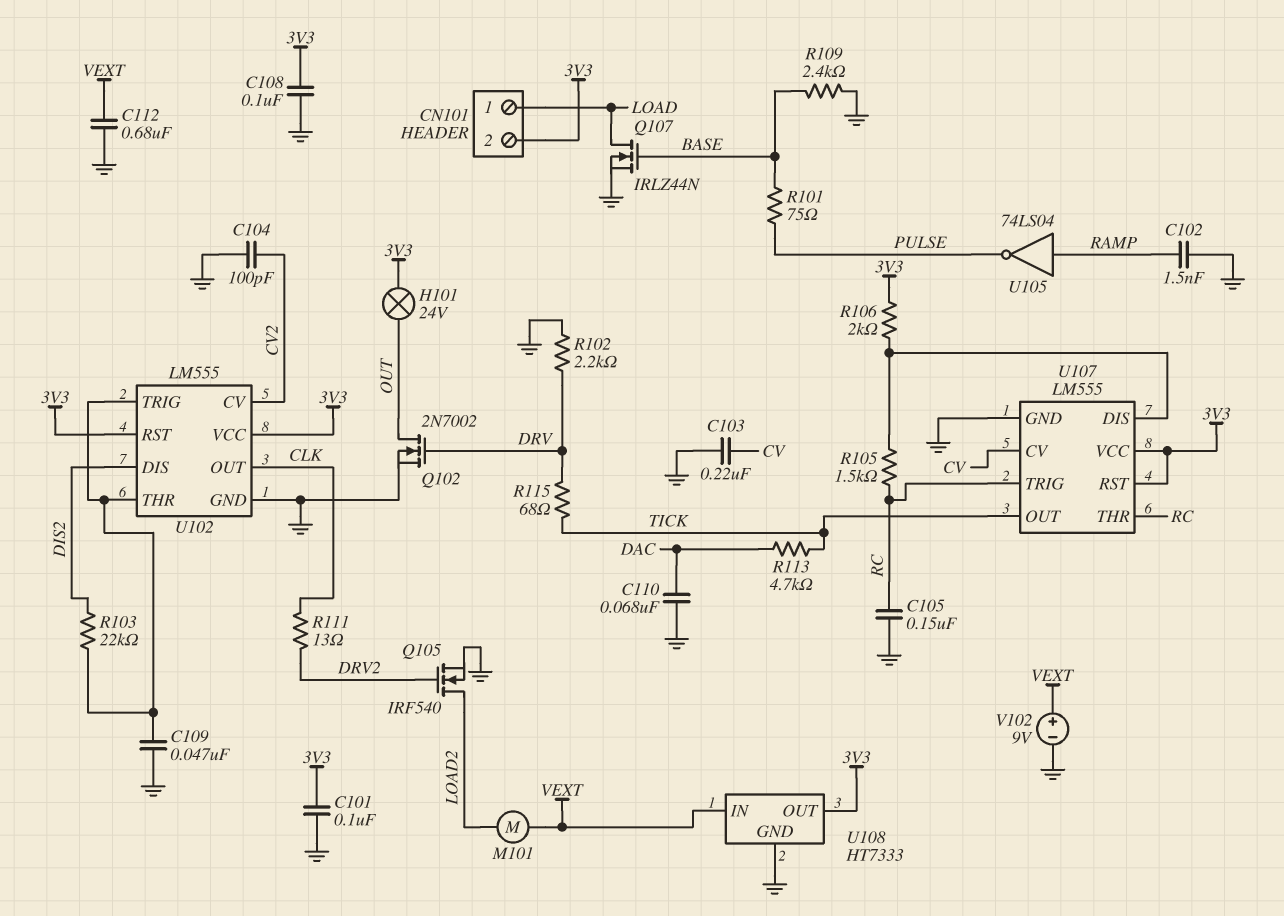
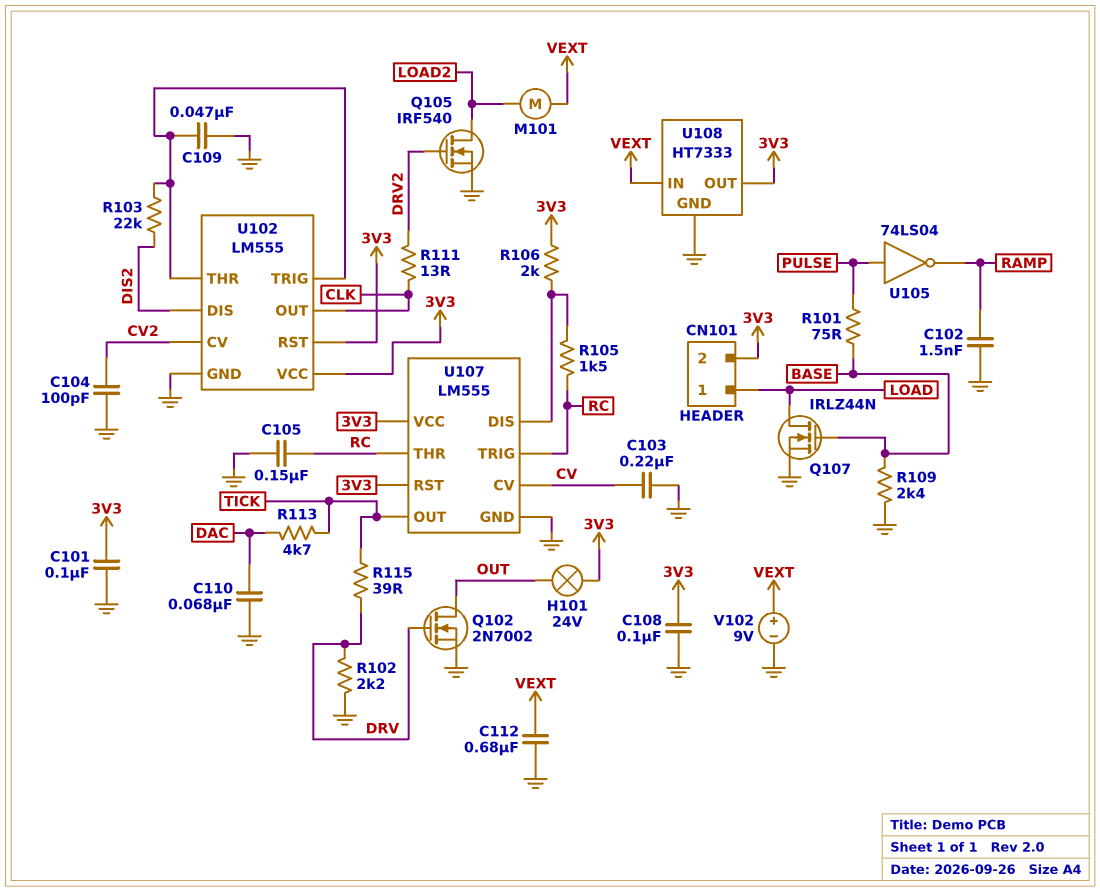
R115: 68 (DRV, TICK) -> 39 (DRV, TICK)
U105: NOT 74LS04 (in RAMP, out PULSE) -> NOT 74LS04 (in PULSE, out RAMP)

